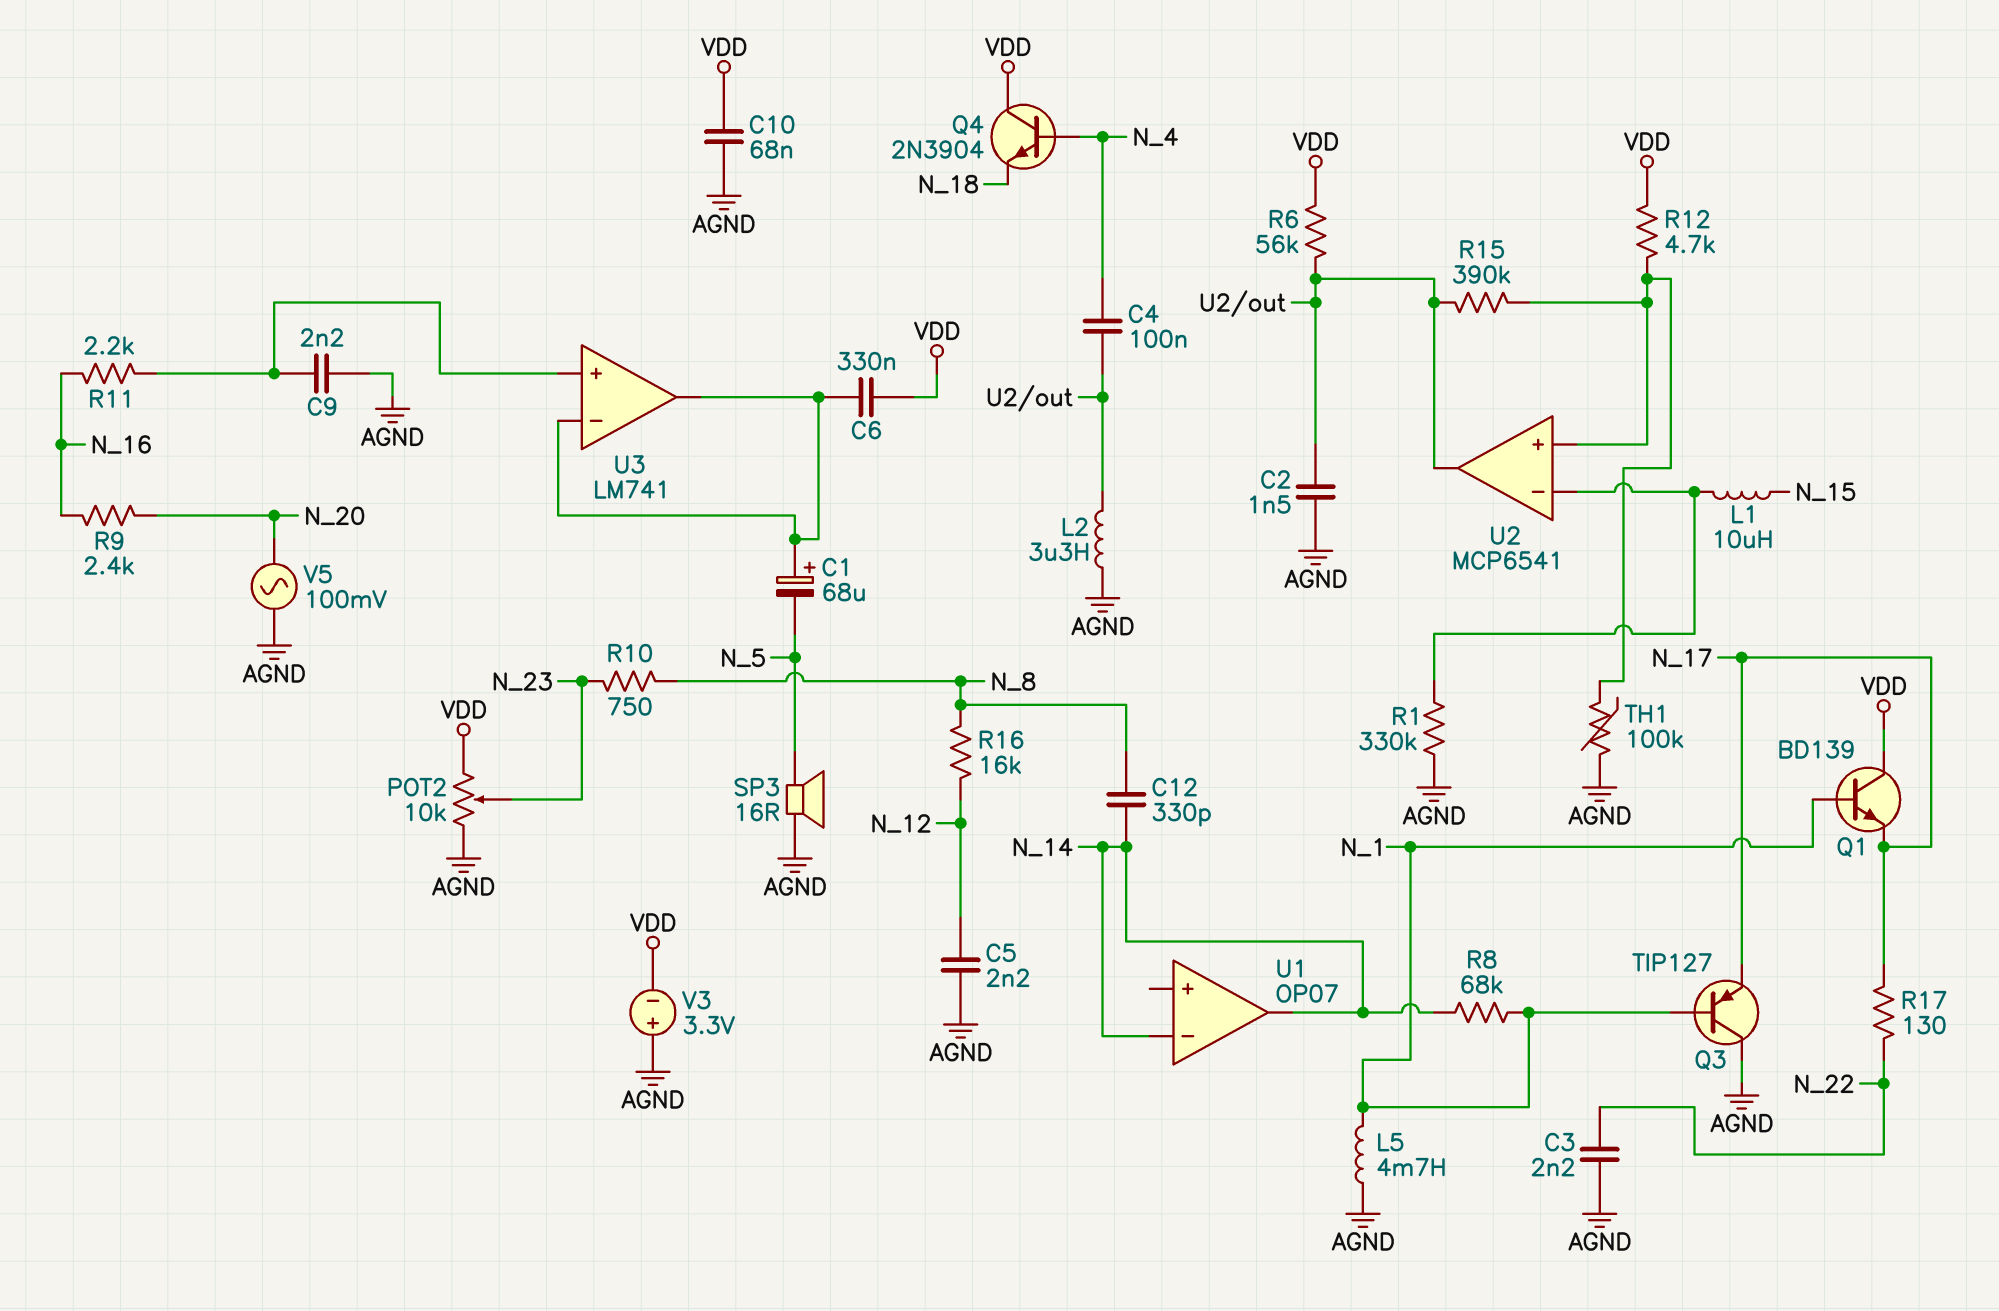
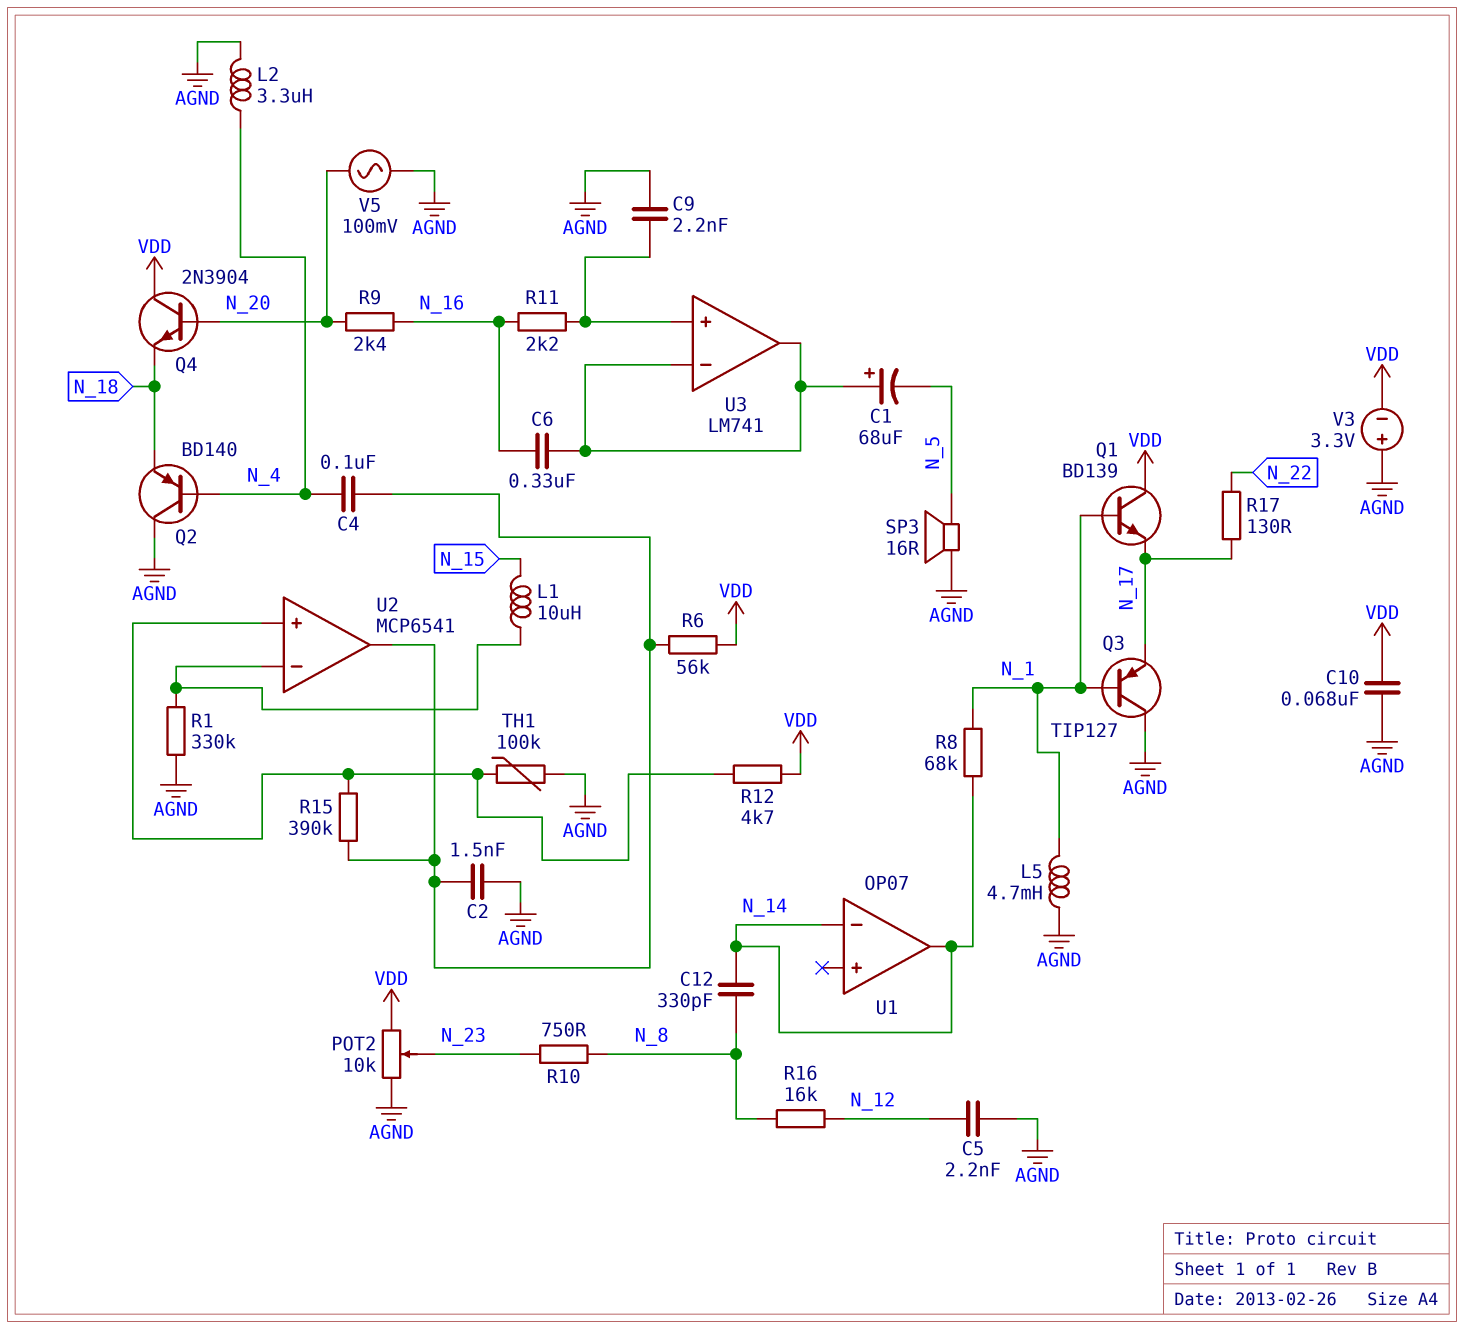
C3: 2.2nF (AGND, N_22) -> none
C6: 330nF (U3/in-, VDD) -> 330nF (N_16, U3/in-)
L2: 3.3uH (AGND, U2/out) -> 3.3uH (AGND, N_4)
Q2: none -> PNP BD140 (B N_4, C AGND, E N_18)
Q4: NPN 2N3904 (B N_4, C VDD, E N_18) -> NPN 2N3904 (B N_20, C VDD, E N_18)

